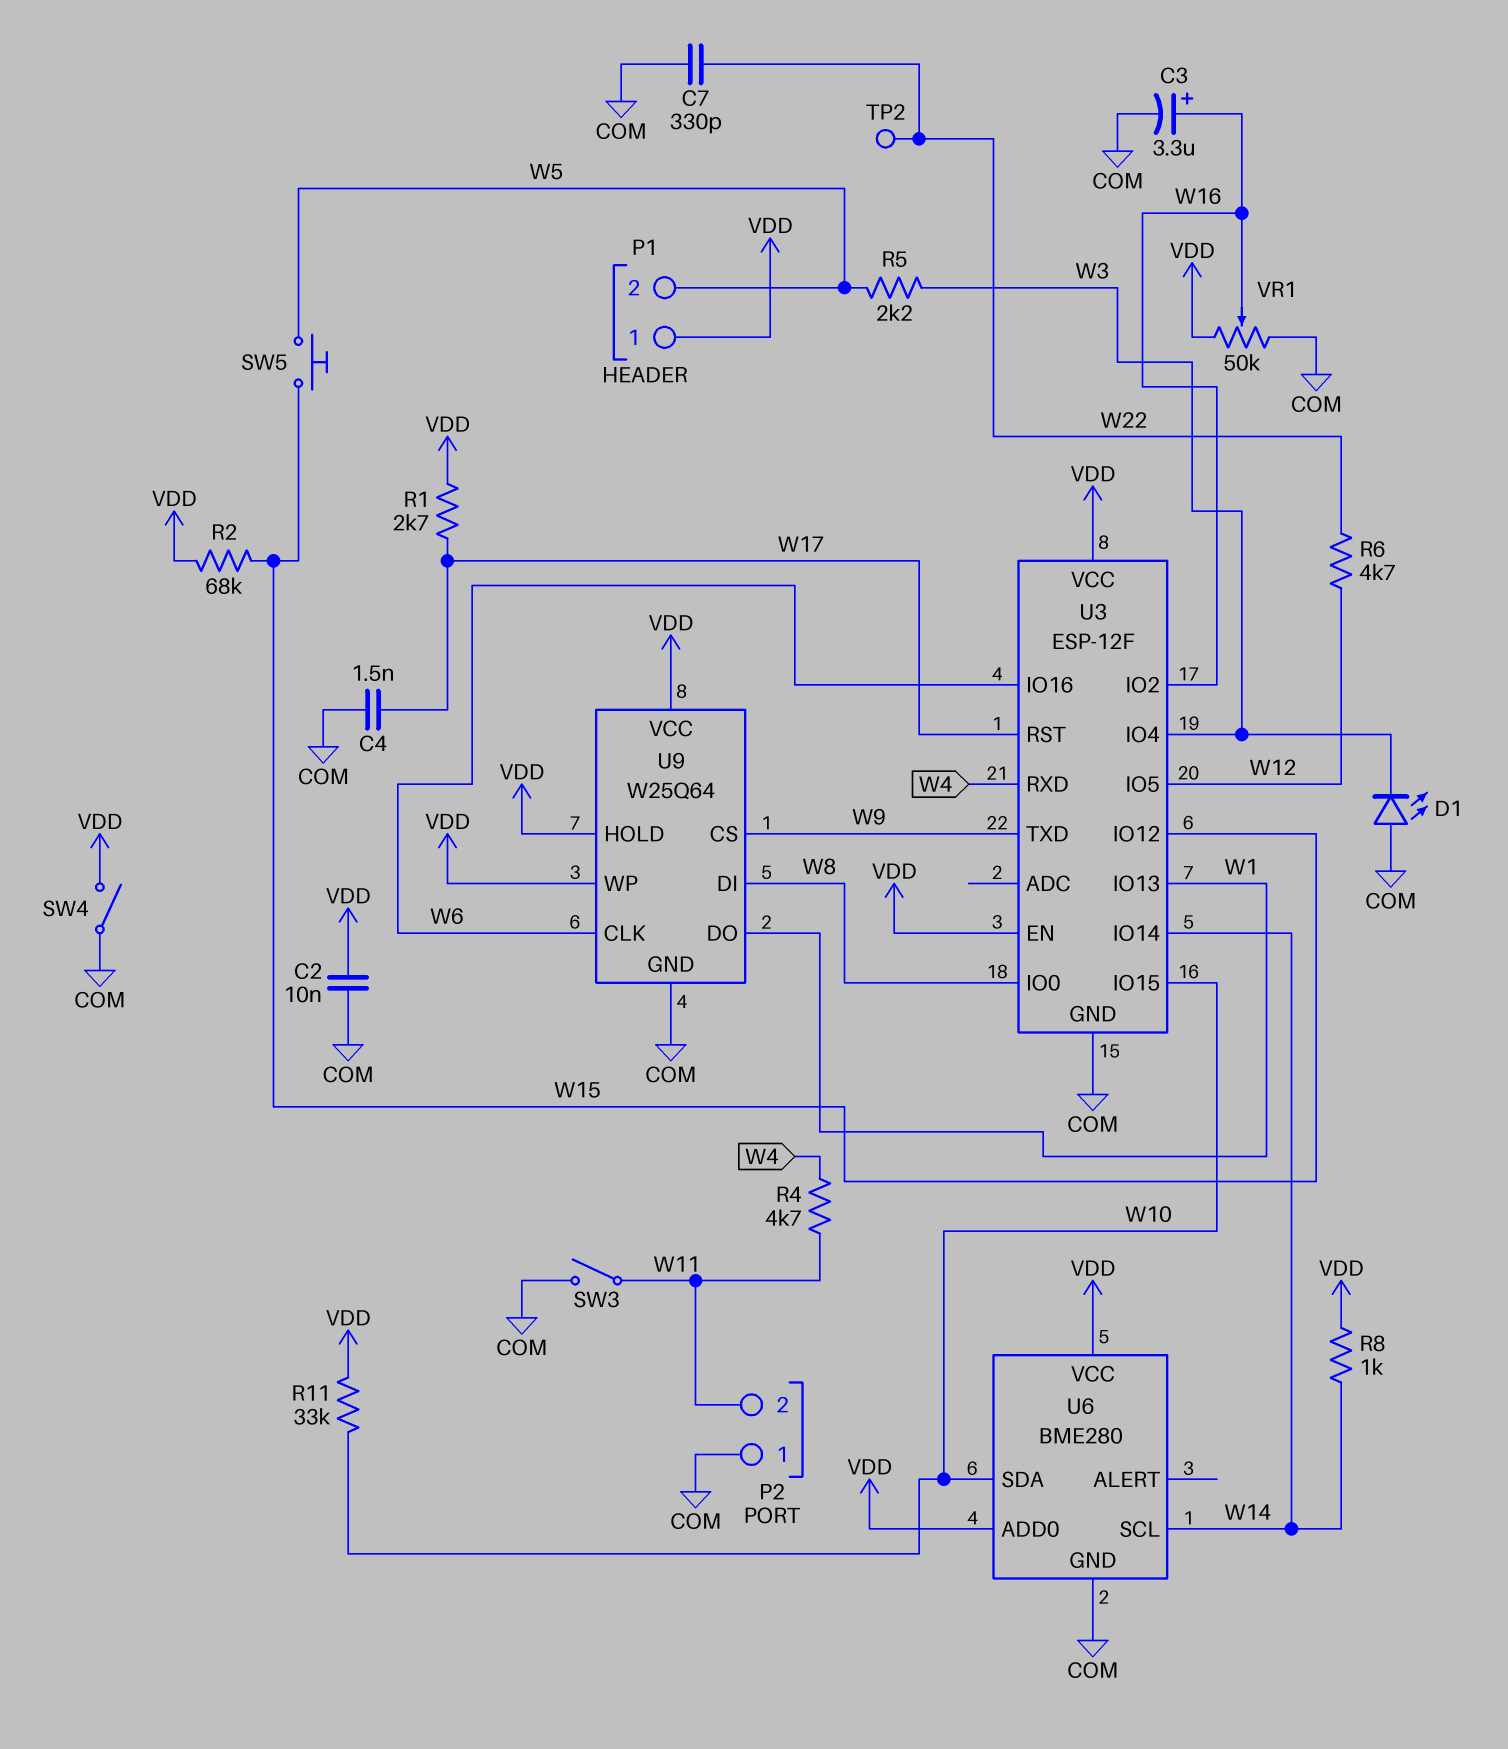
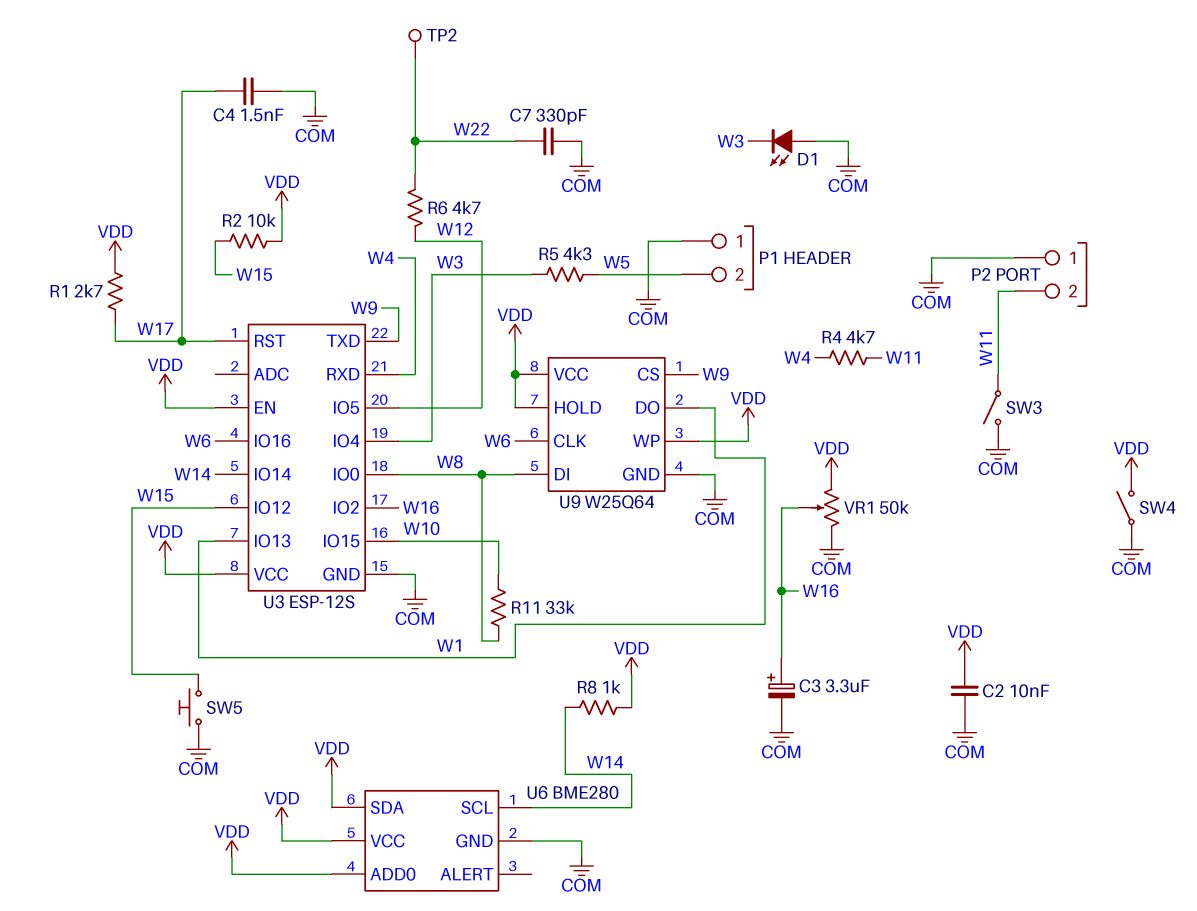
P1 pin 1: VDD -> COM
R2: 68k (VDD, W15) -> 10k (VDD, W15)
R5: 2.2k (W3, W5) -> 4.3k (W3, W5)
R11: 33k (VDD, W10) -> 33k (W8, W10)
SW5: button (W5, W15) -> button (COM, W15)
U3: ESP-12F -> ESP-12S
U6 pin SDA: W10 -> VDD

